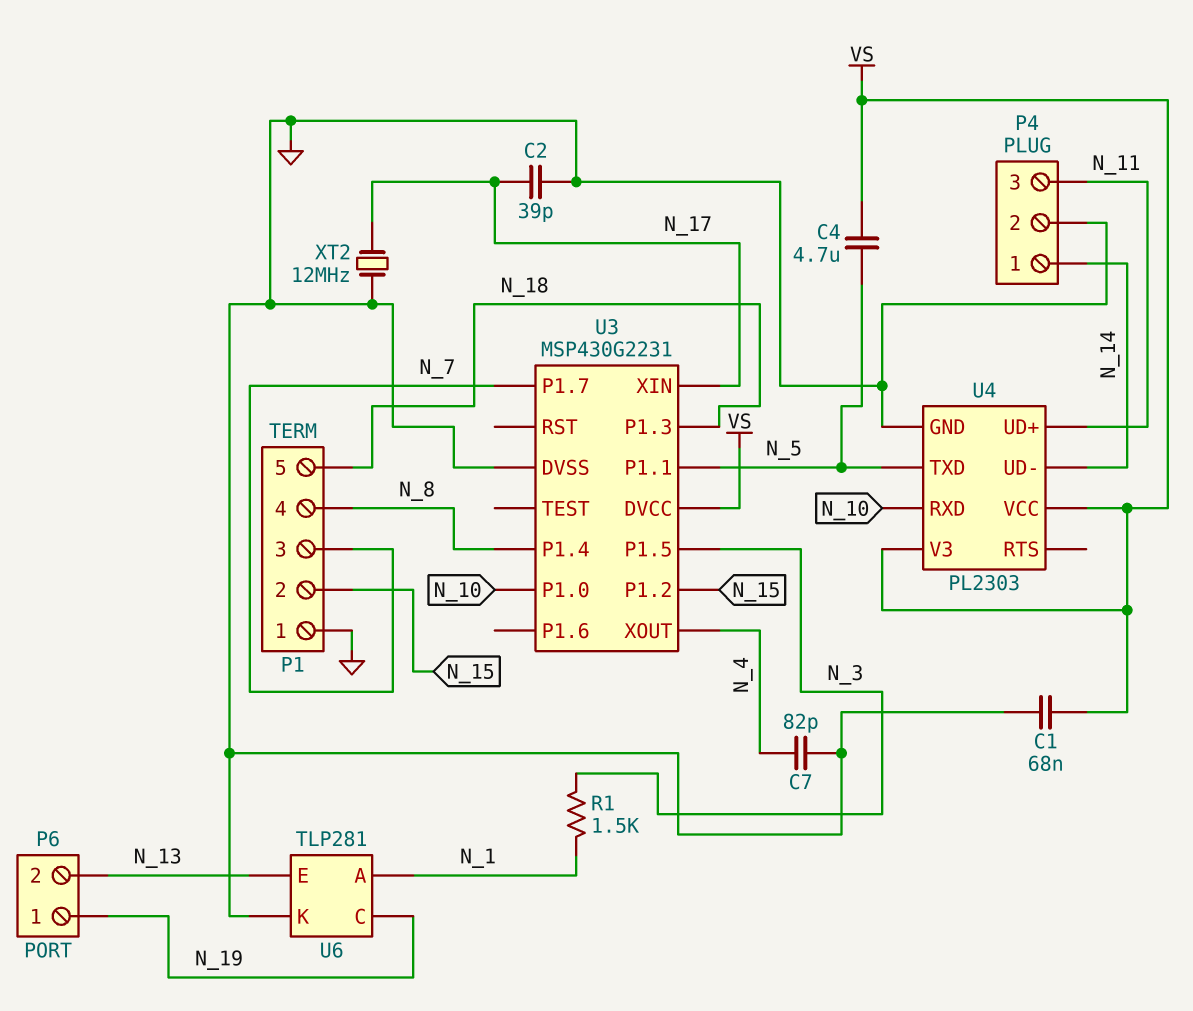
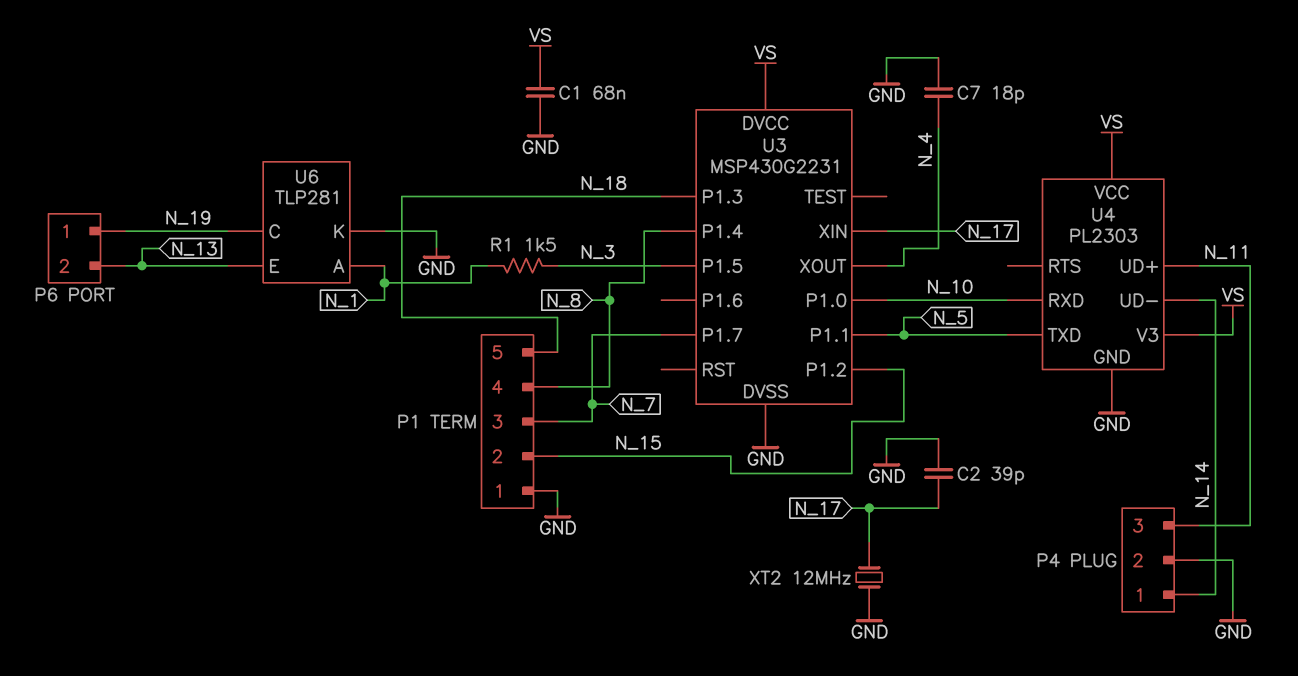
C4: 4.7uF (N_5, VS) -> none
C7: 82pF (GND, N_4) -> 18pF (GND, N_4)

